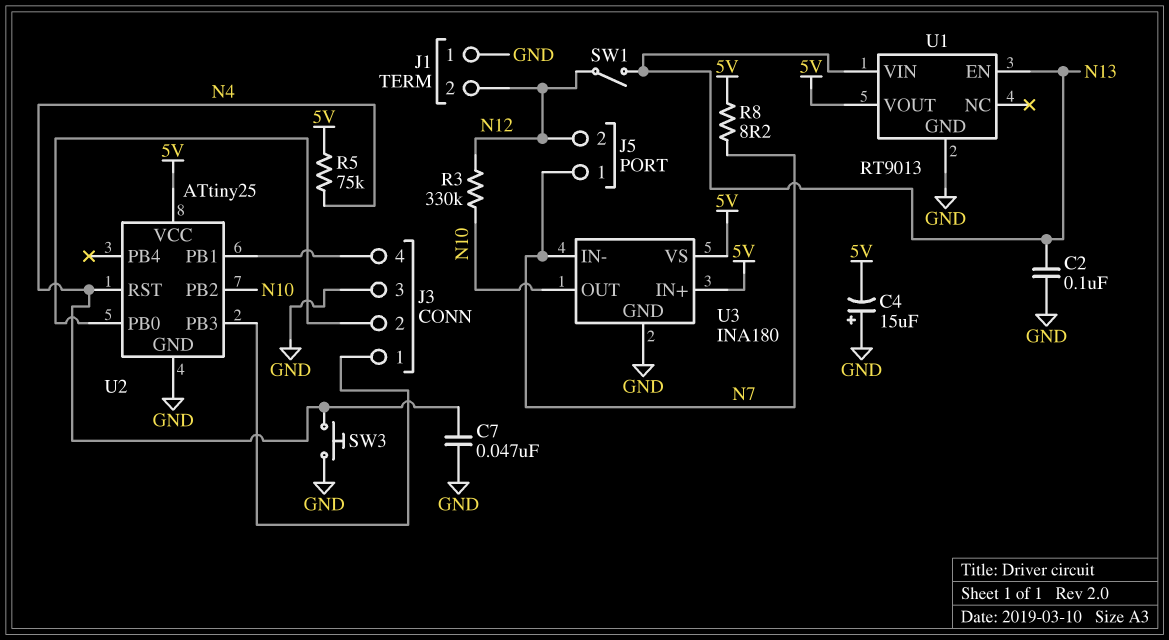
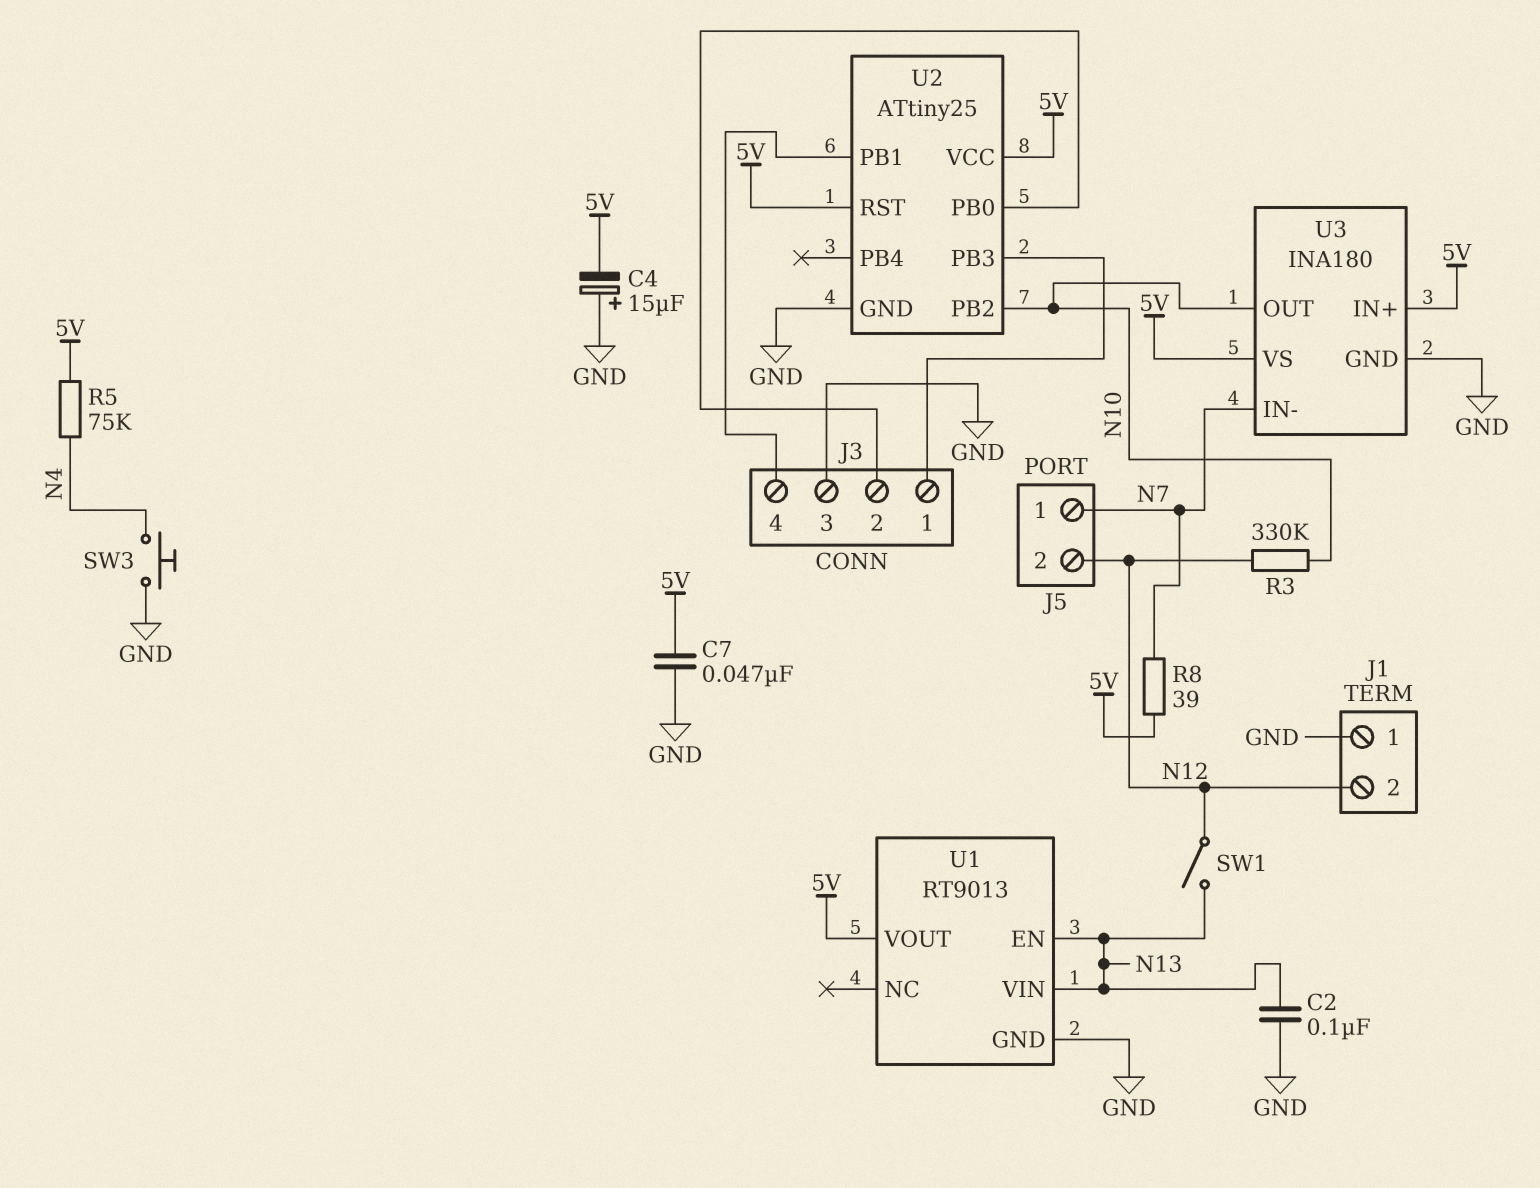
C7: 47nF (GND, N4) -> 47nF (5V, GND)
R8: 8.2 (5V, N7) -> 39 (5V, N7)
U2 pin RST: N4 -> 5V

